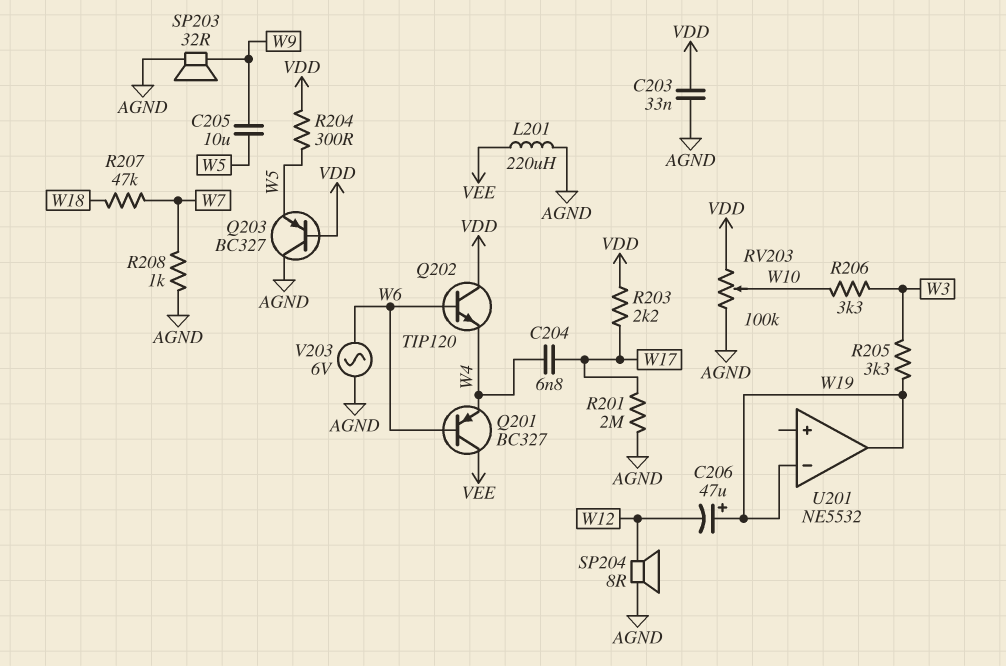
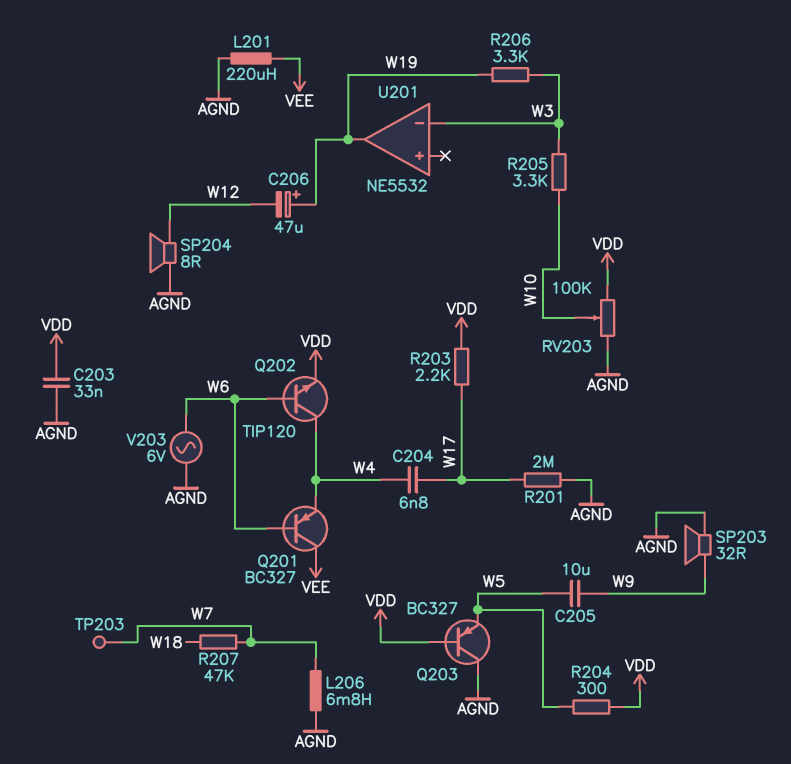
L206: none -> 6.8mH (AGND, W7)
Q202: NPN TIP120 (B W6, C VDD, E W4) -> NPN TIP120 (B W6, C W4, E VDD)
R205: 3.3k (W3, W19) -> 3.3k (W3, W10)
R206: 3.3k (W3, W10) -> 3.3k (W3, W19)
R208: 1k (AGND, W7) -> none
TP203: none -> test point (W7)
U201 pin in-: W19 -> W3

